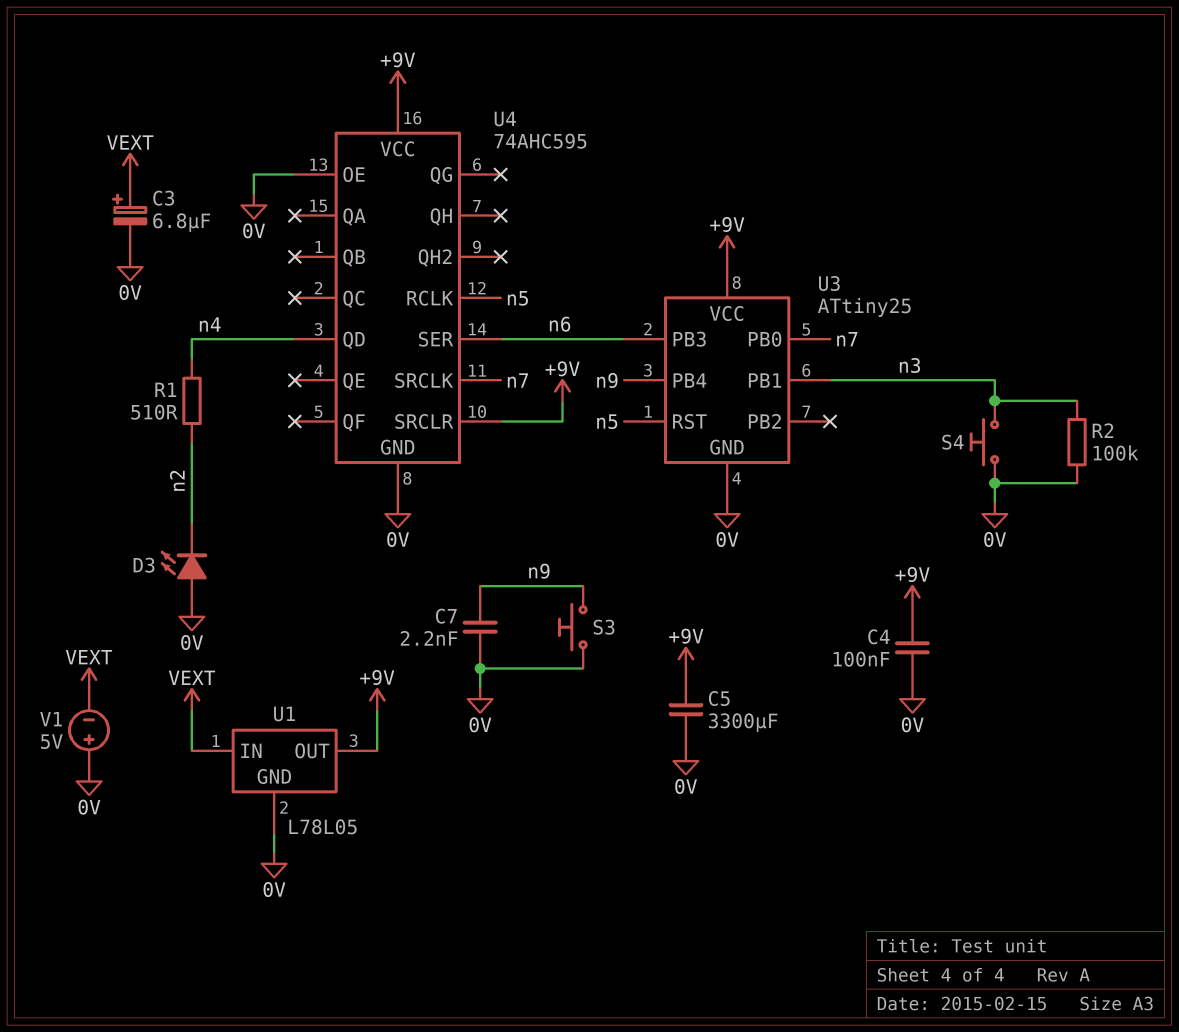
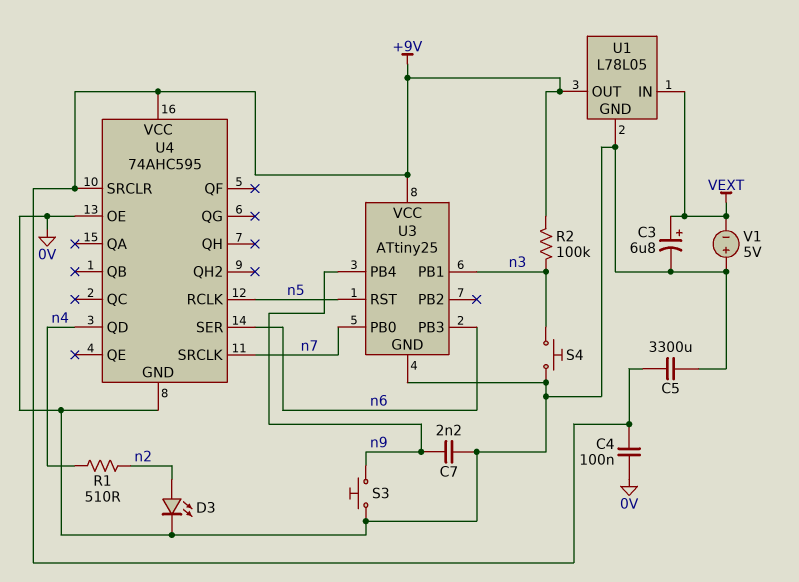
D3: LED (A 0V, K n2) -> LED (A n2, K 0V)
R2: 100k (0V, n3) -> 100k (+9V, n3)

